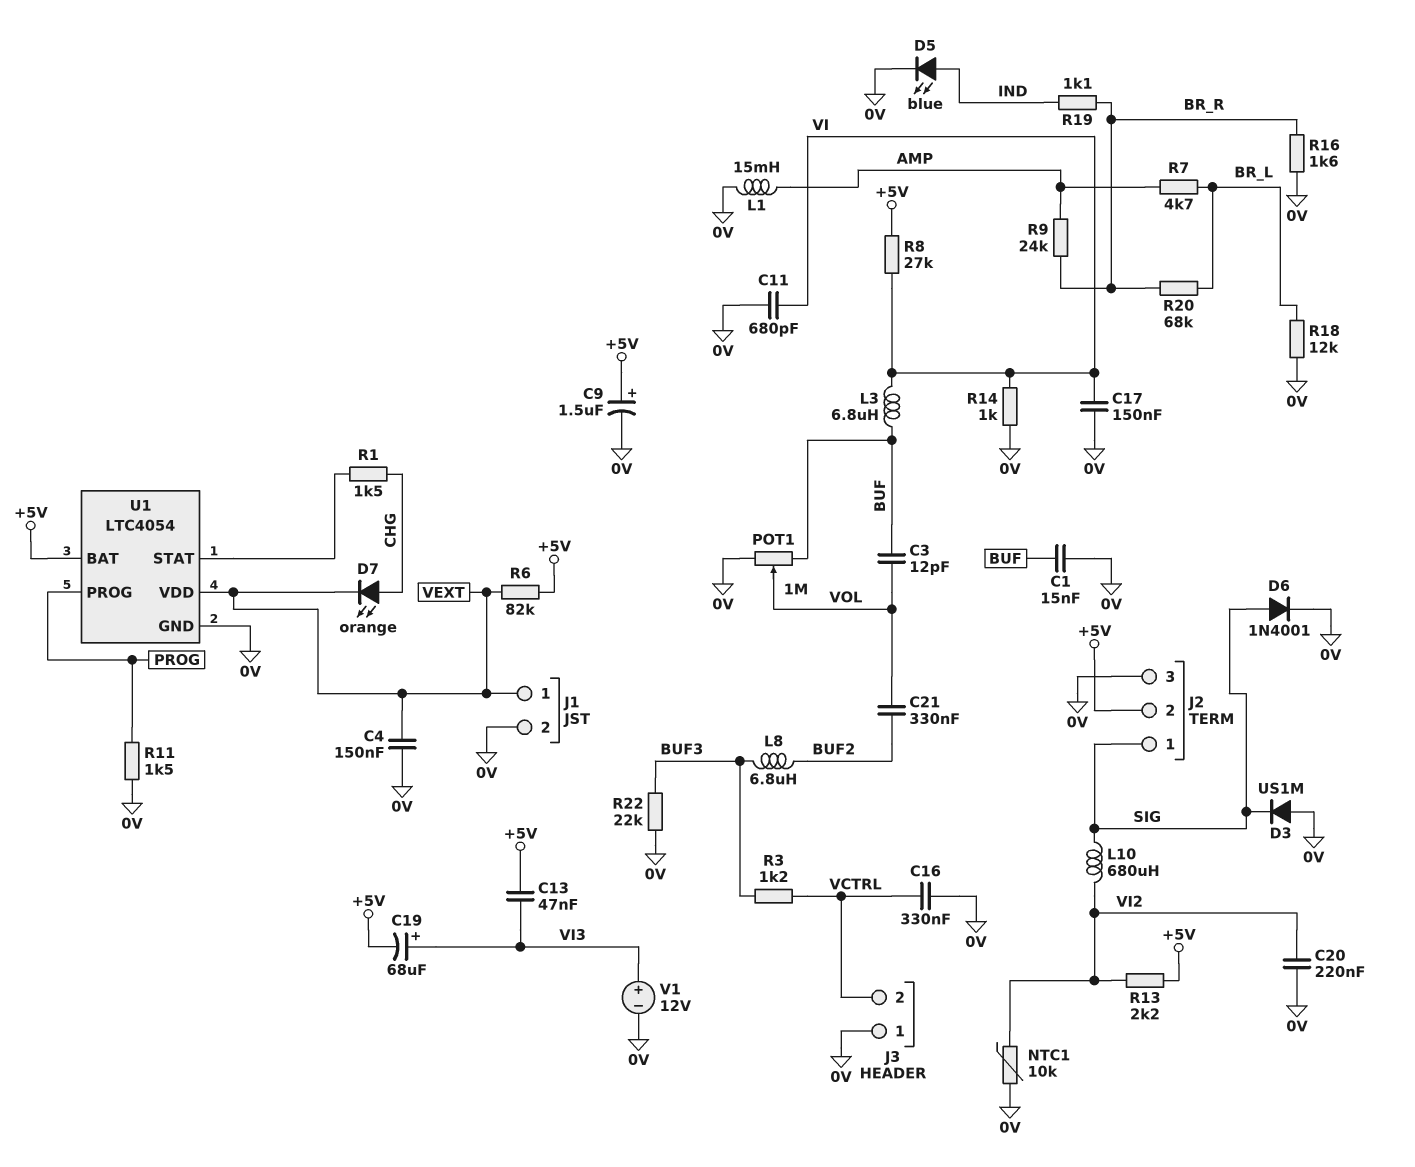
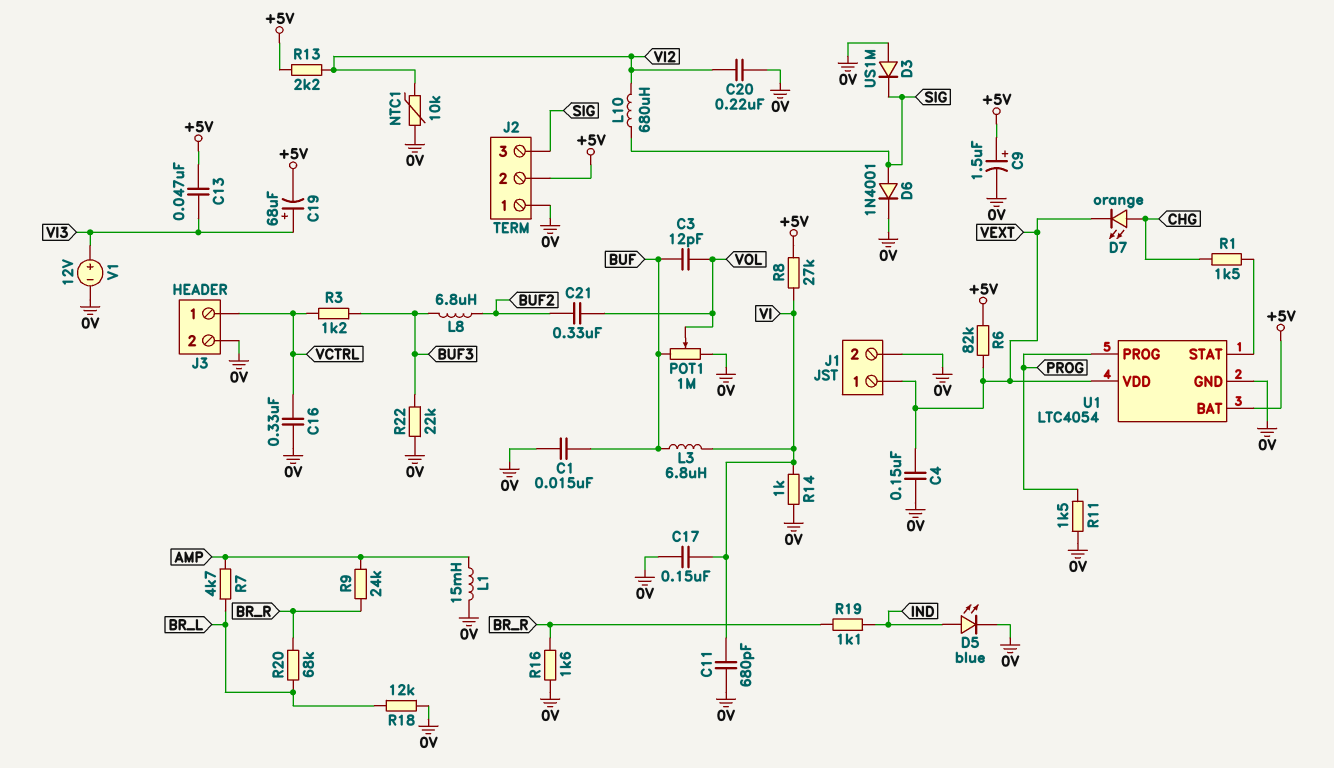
J2 pin 1: SIG -> 0V
J2 pin 3: 0V -> SIG
J3 pin 1: 0V -> VCTRL
J3 pin 2: VCTRL -> 0V

